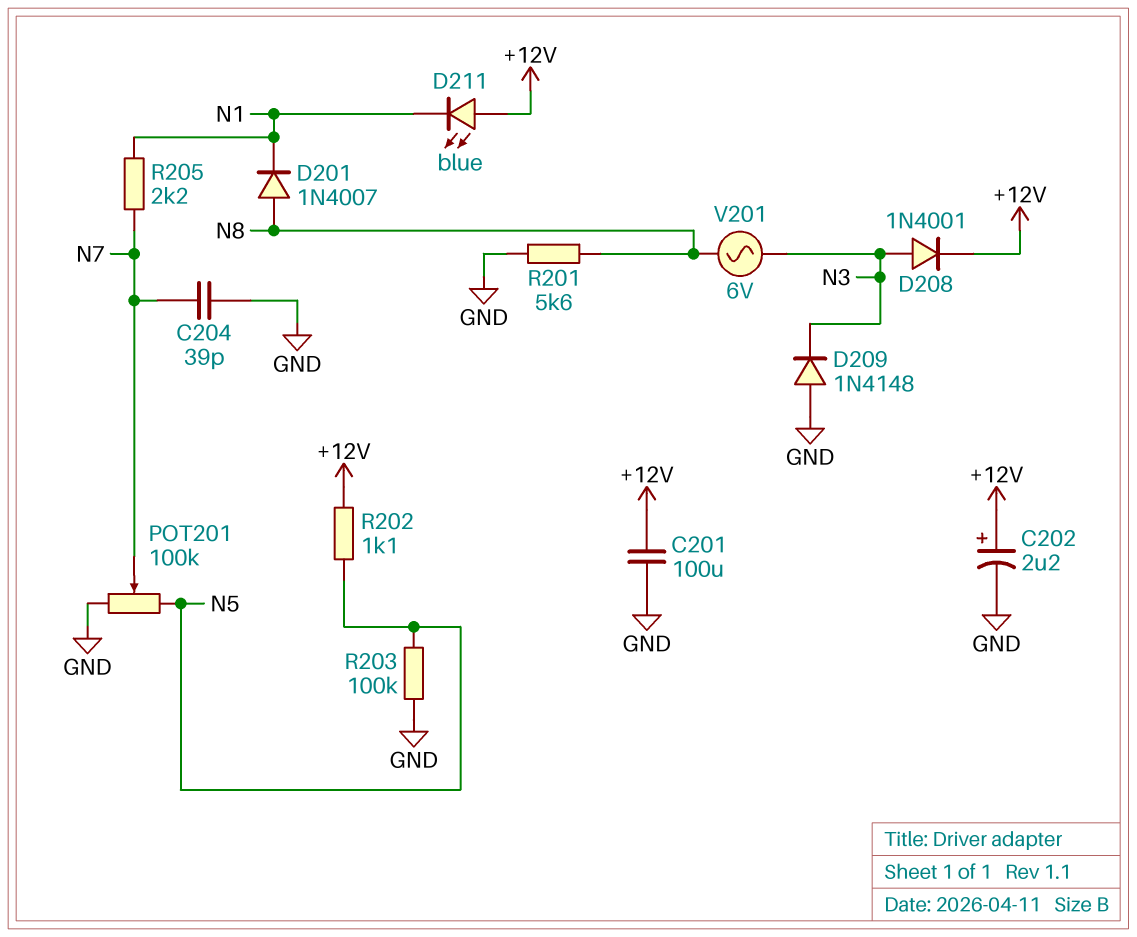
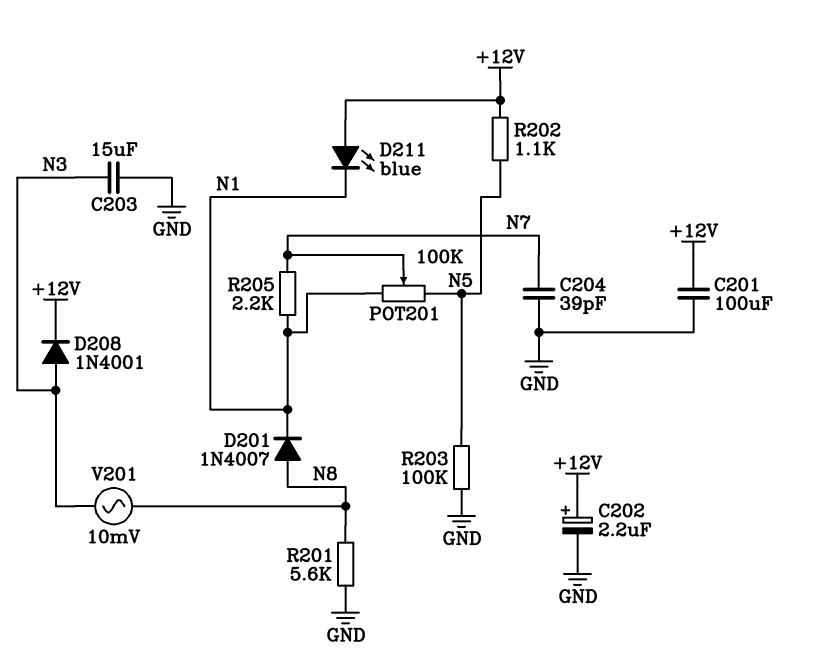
C203: none -> 15uF (GND, N3)
D209: diode 1N4148 (A GND, K N3) -> none
POT201: 100k (GND, N5, wiper N7) -> 100k (N1, N5, wiper N7)
V201: AC 6V (N3, N8) -> AC 10mV (N3, N8)

